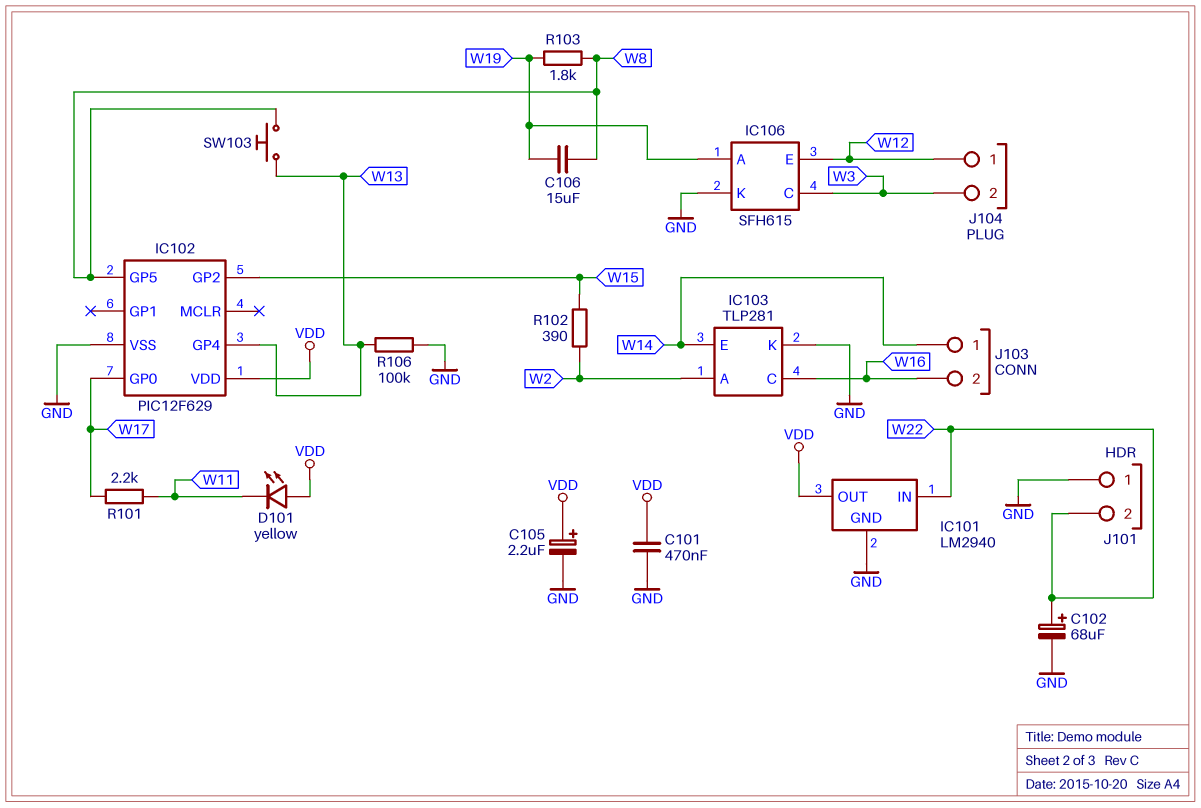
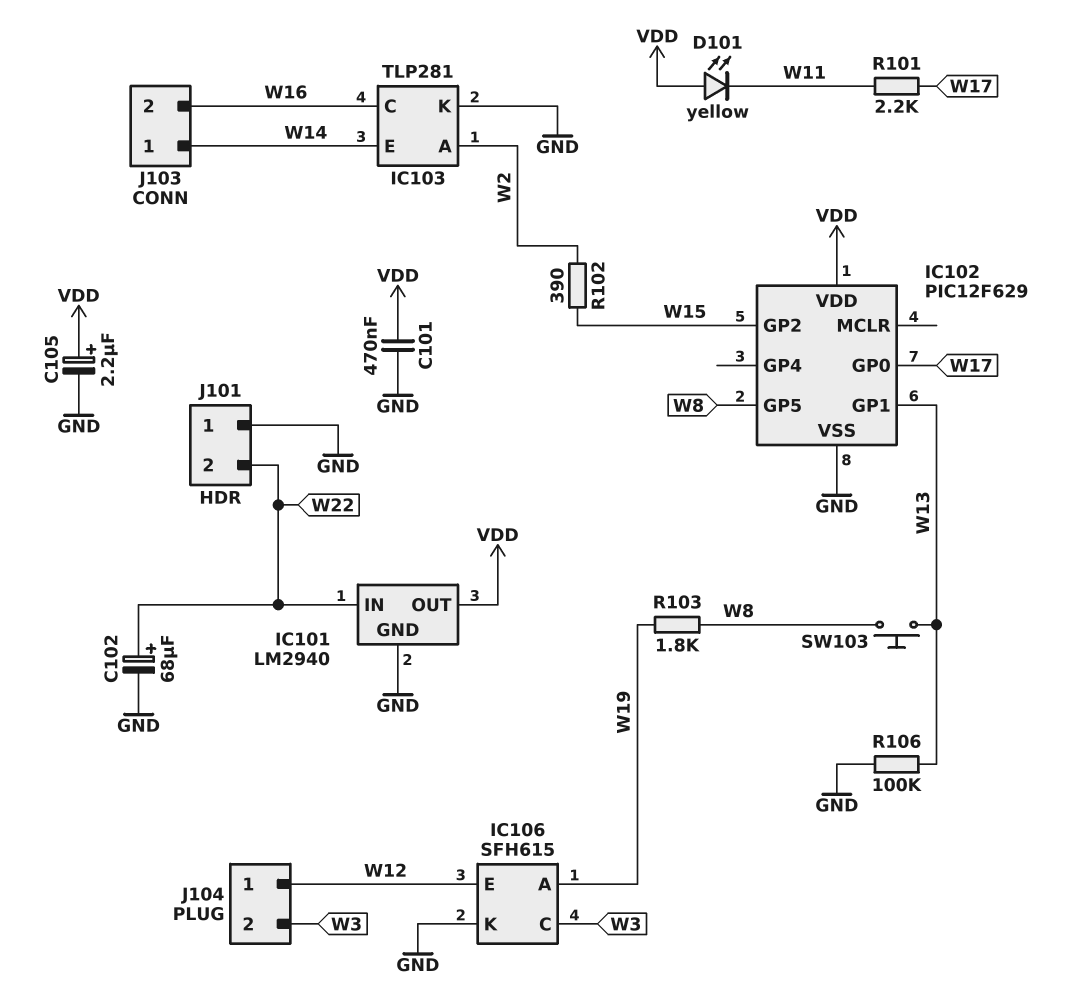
C106: 15uF (W8, W19) -> none
IC102 pin GP1: none -> W13
IC102 pin GP4: W13 -> none

